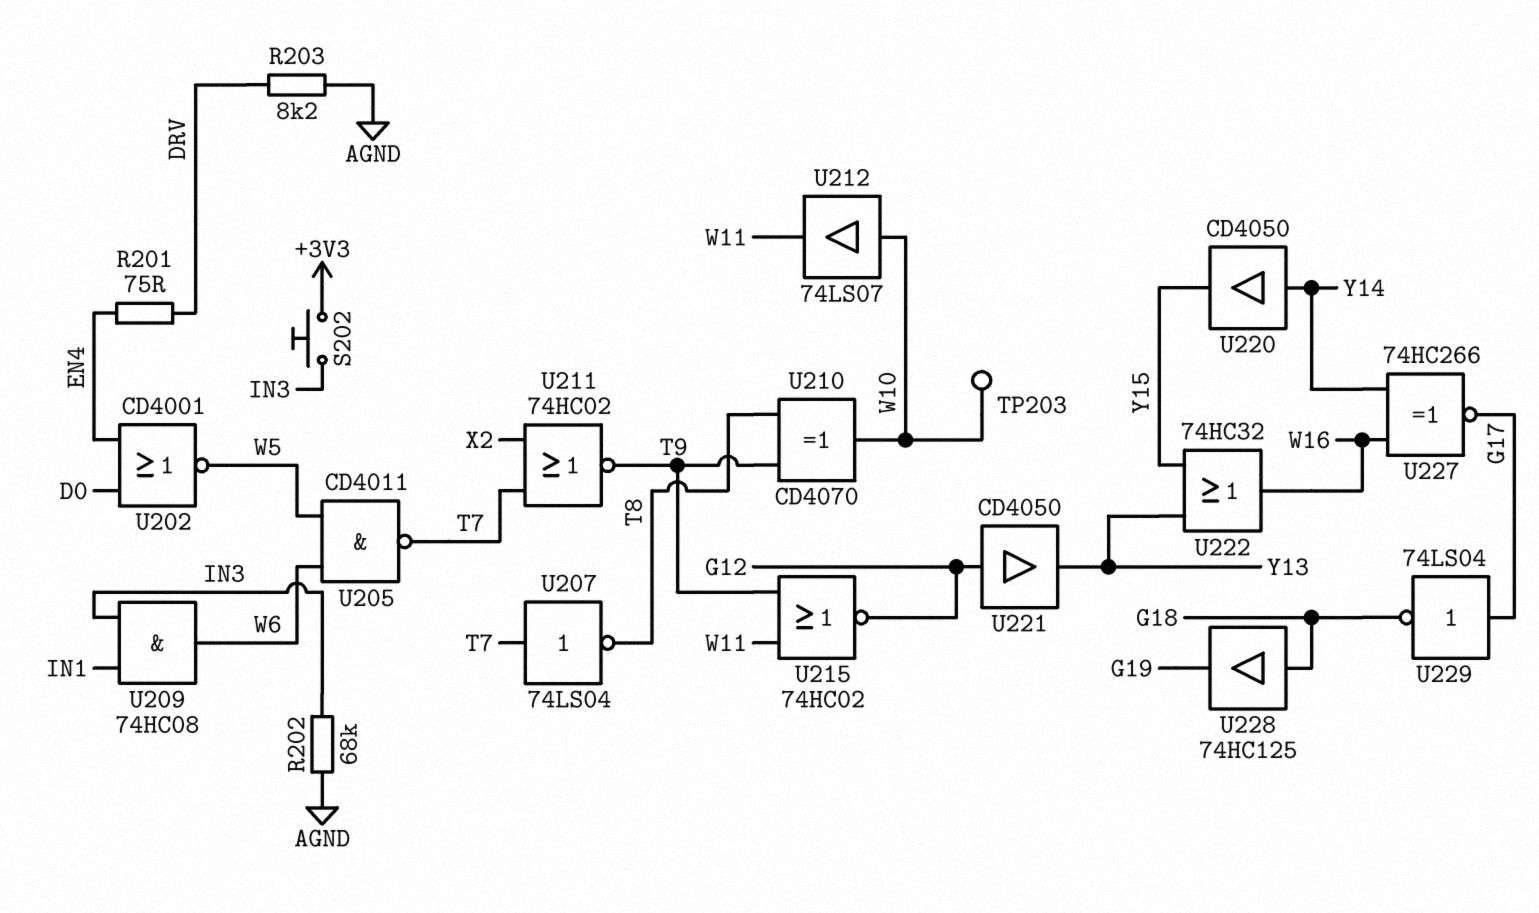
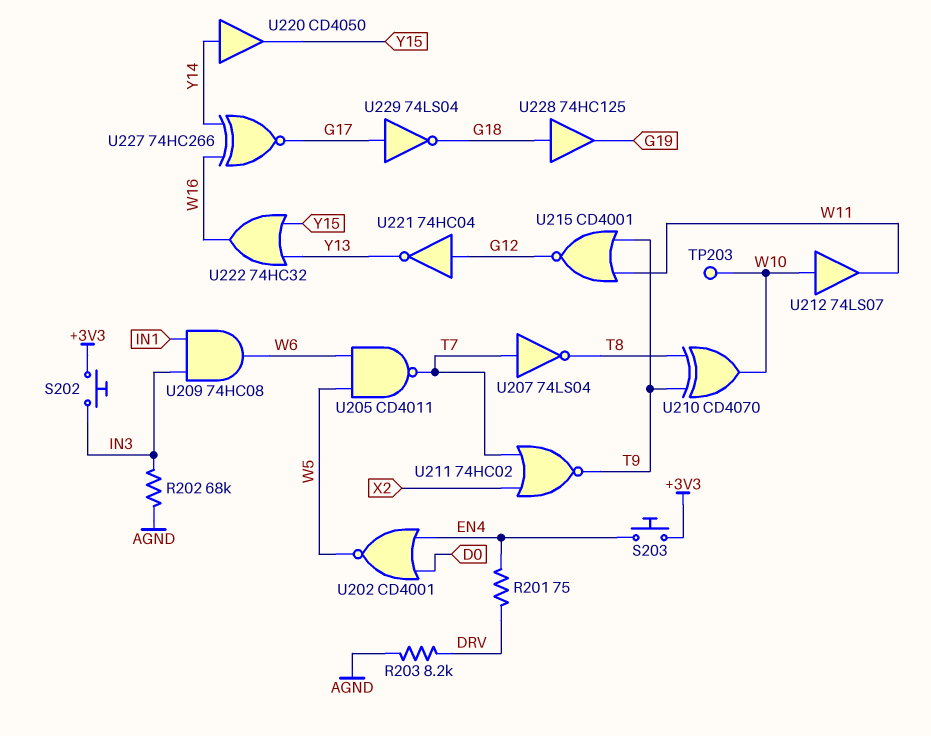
S203: none -> button (+3V3, EN4)
U215: NOR 74HC02 (in T9, in W11, out G12) -> NOR CD4001 (in T9, in W11, out G12)
U221: buffer CD4050 (in G12, out Y13) -> NOT 74HC04 (in G12, out Y13)

